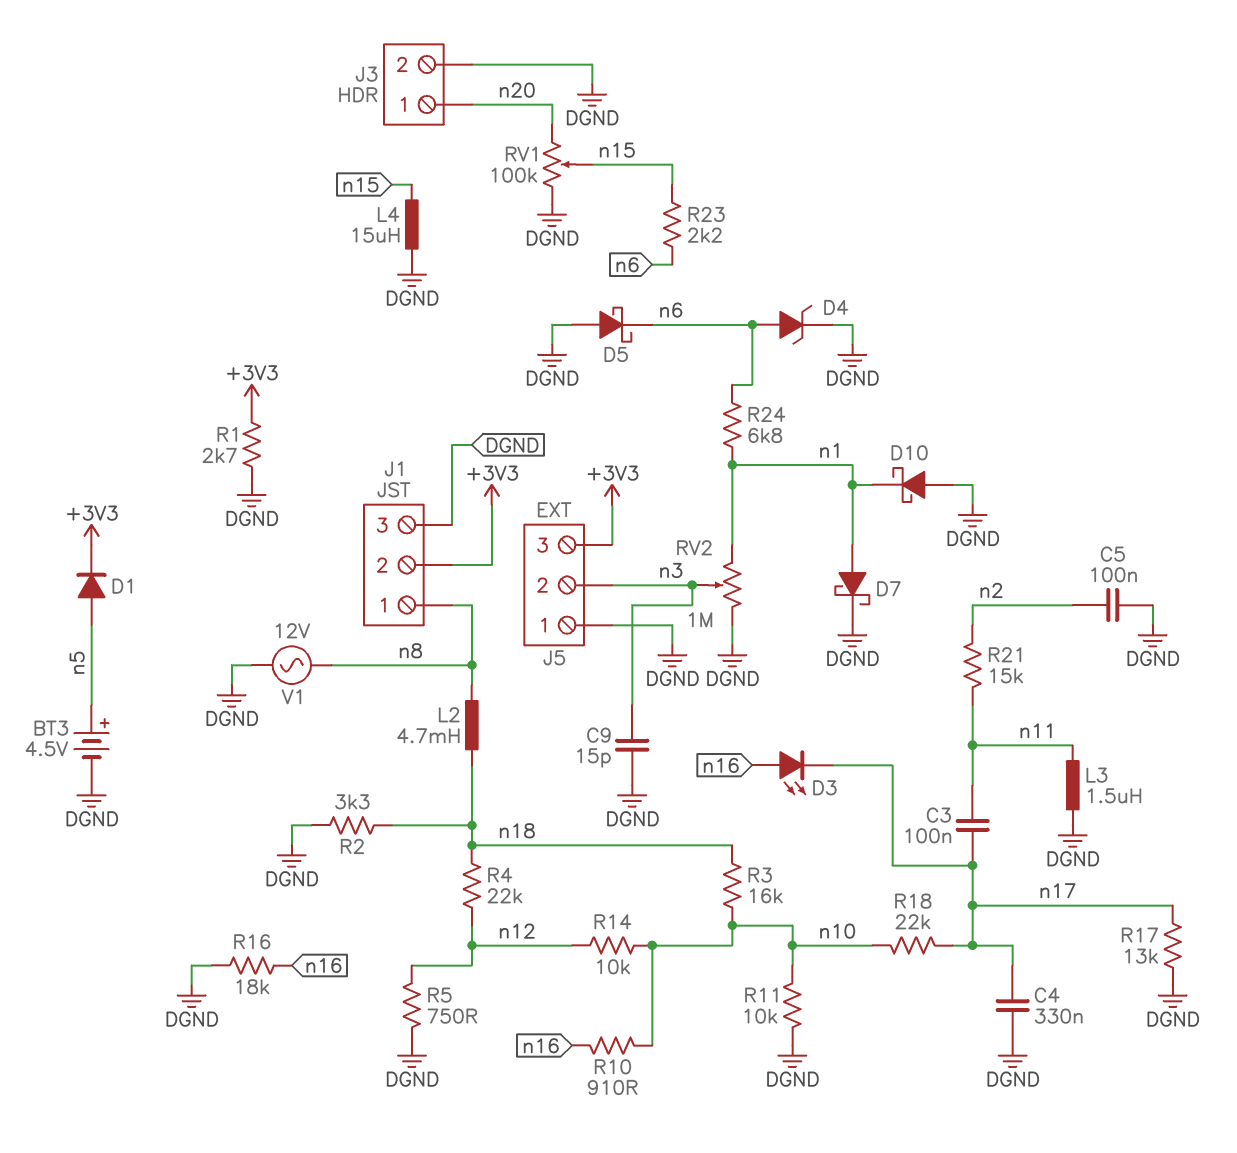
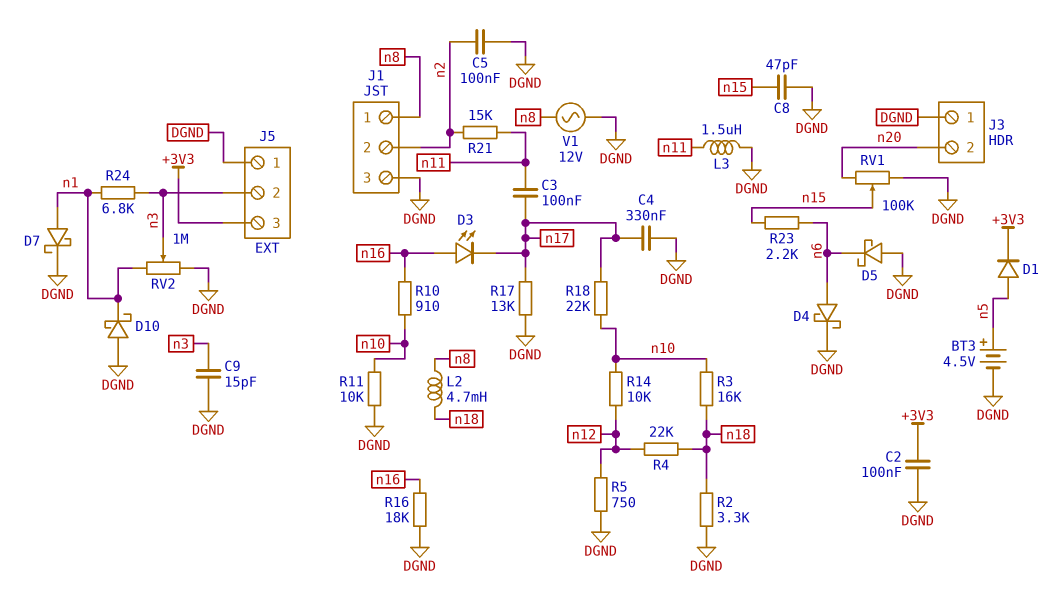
C2: none -> 100nF (+3V3, DGND)
C8: none -> 47pF (DGND, n15)
D4: zener (A n6, K DGND) -> schottky (A n6, K DGND)
J1 pin 2: +3V3 -> n2
J3 pin 1: n20 -> DGND
J3 pin 2: DGND -> n20
L4: 15uH (DGND, n15) -> none
R1: 2.7k (+3V3, DGND) -> none
R24: 6.8k (n1, n6) -> 6.8k (n1, n3)

